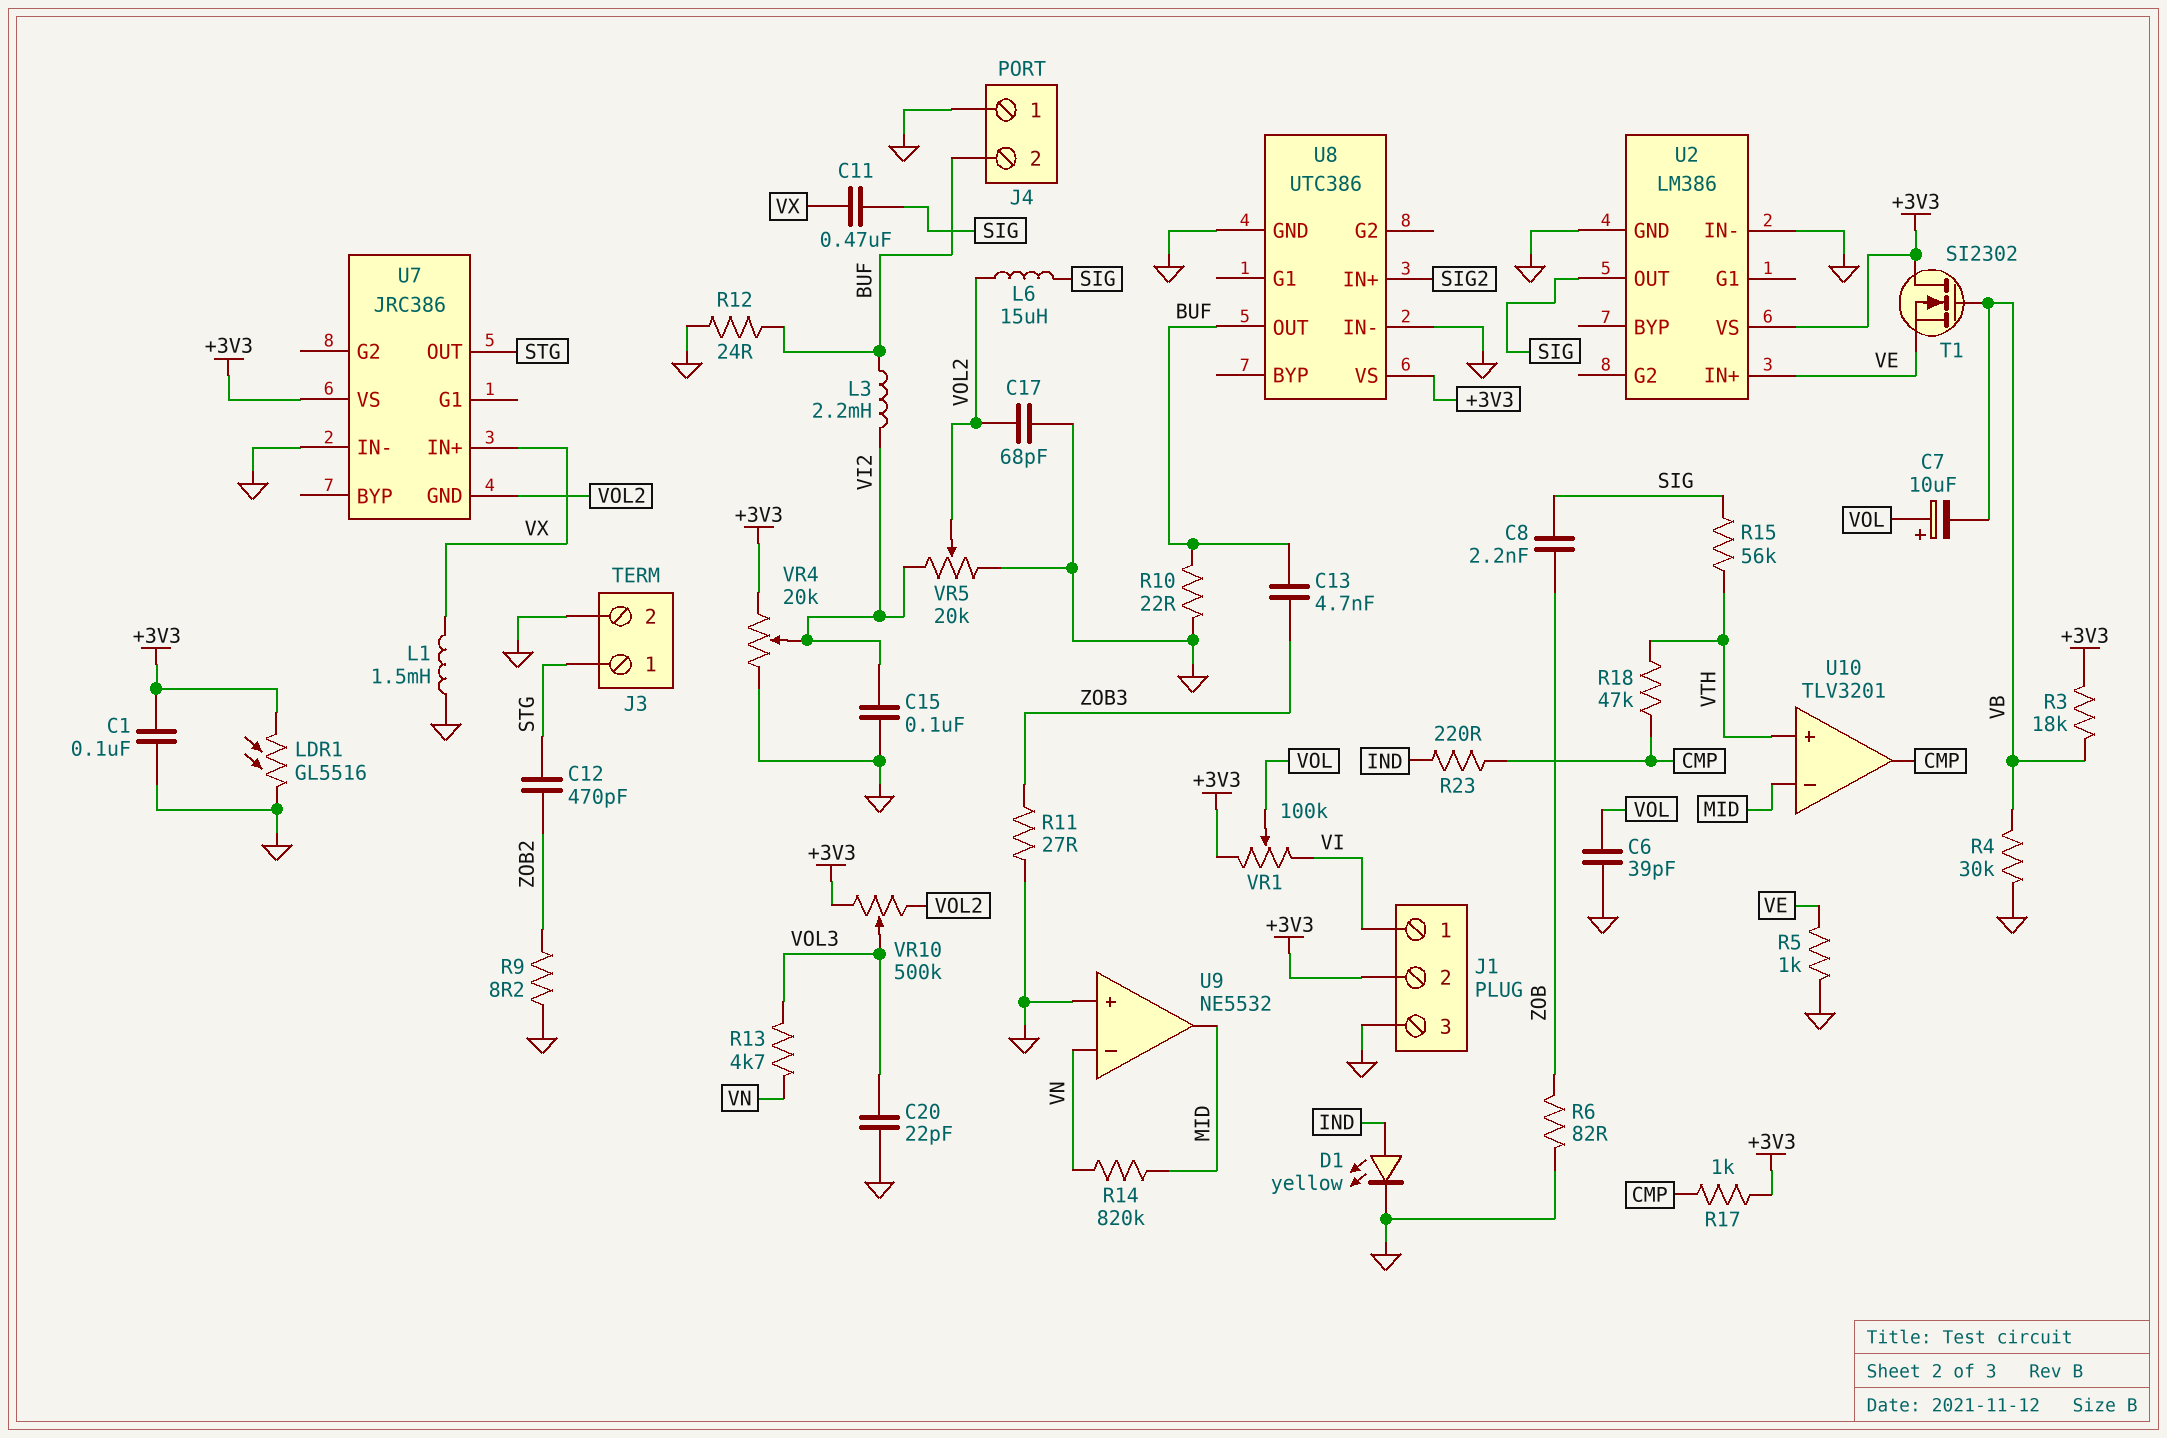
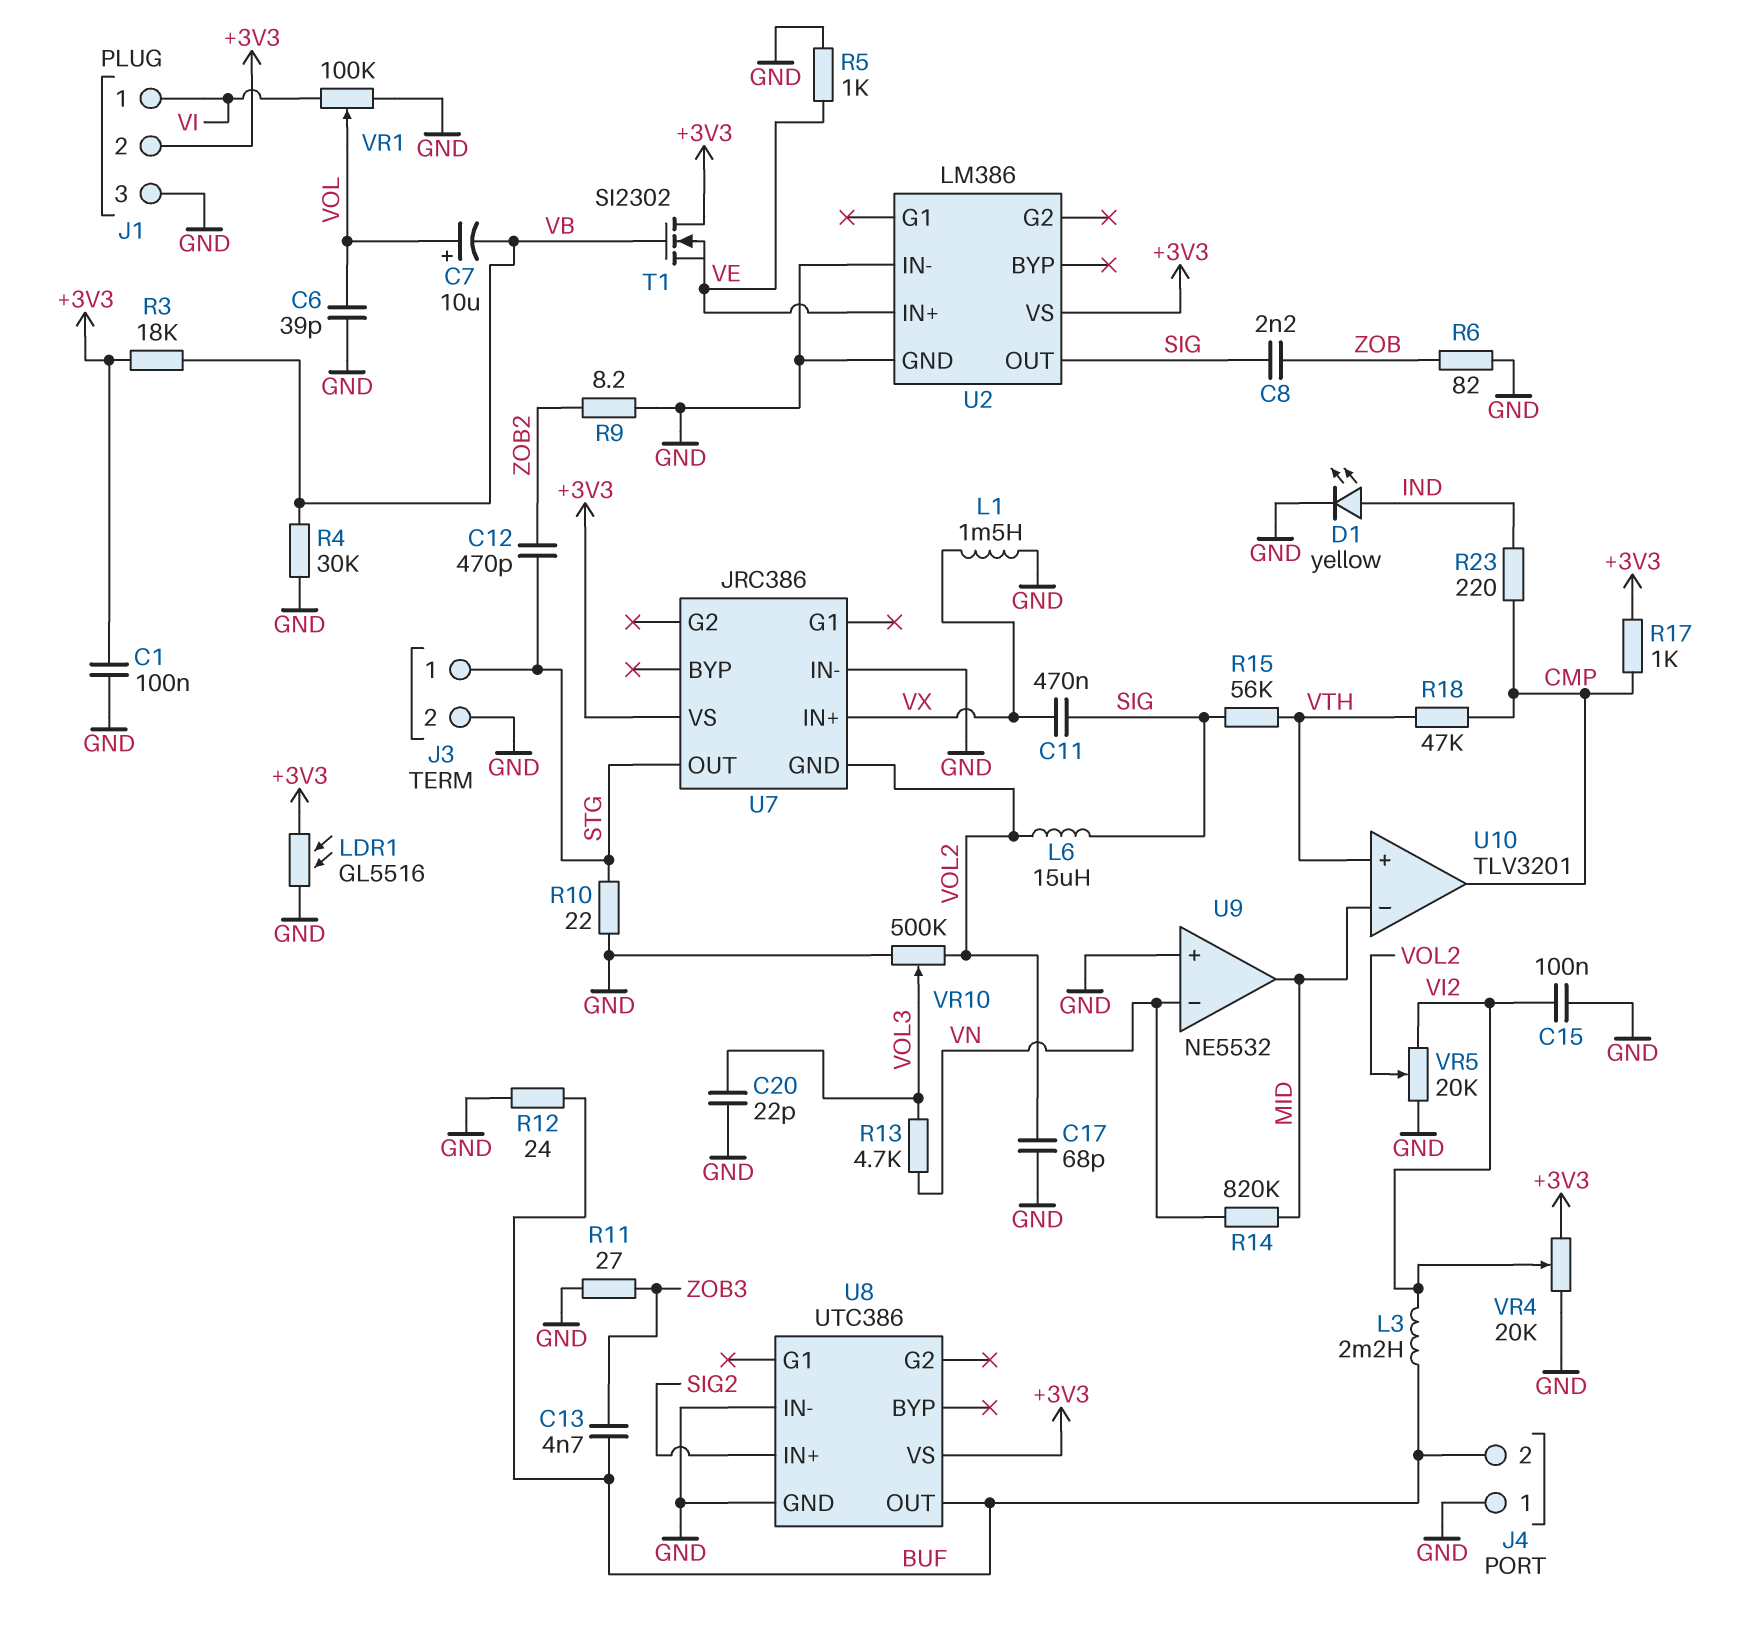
R10: 22 (BUF, GND) -> 22 (GND, STG)
VR1: 100k (+3V3, VI, wiper VOL) -> 100k (GND, VI, wiper VOL)
VR10: 500k (+3V3, VOL2, wiper VOL3) -> 500k (GND, VOL2, wiper VOL3)

